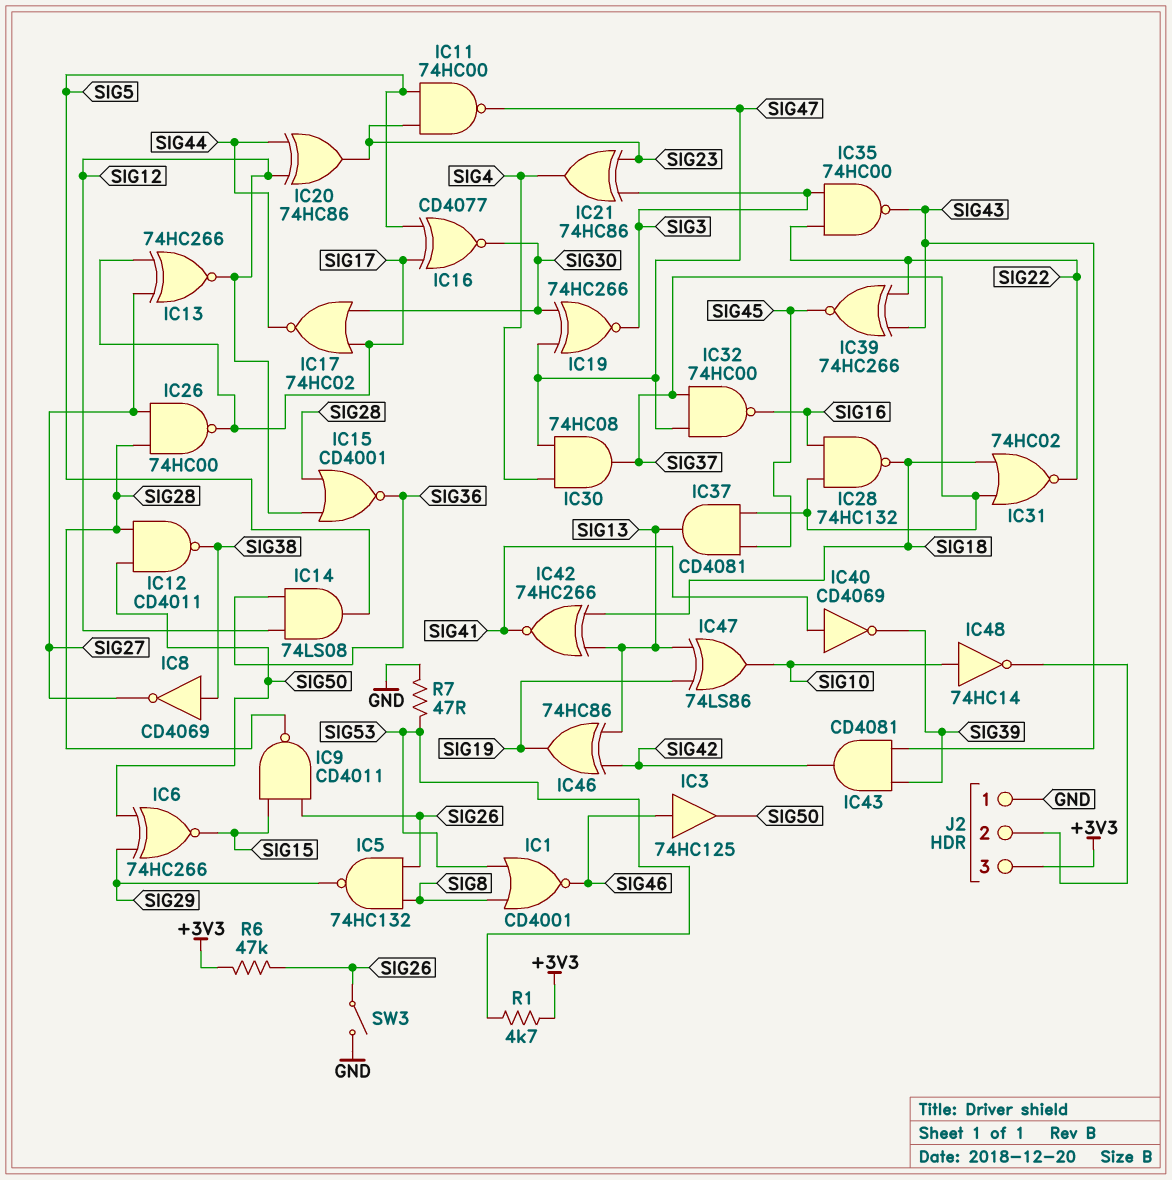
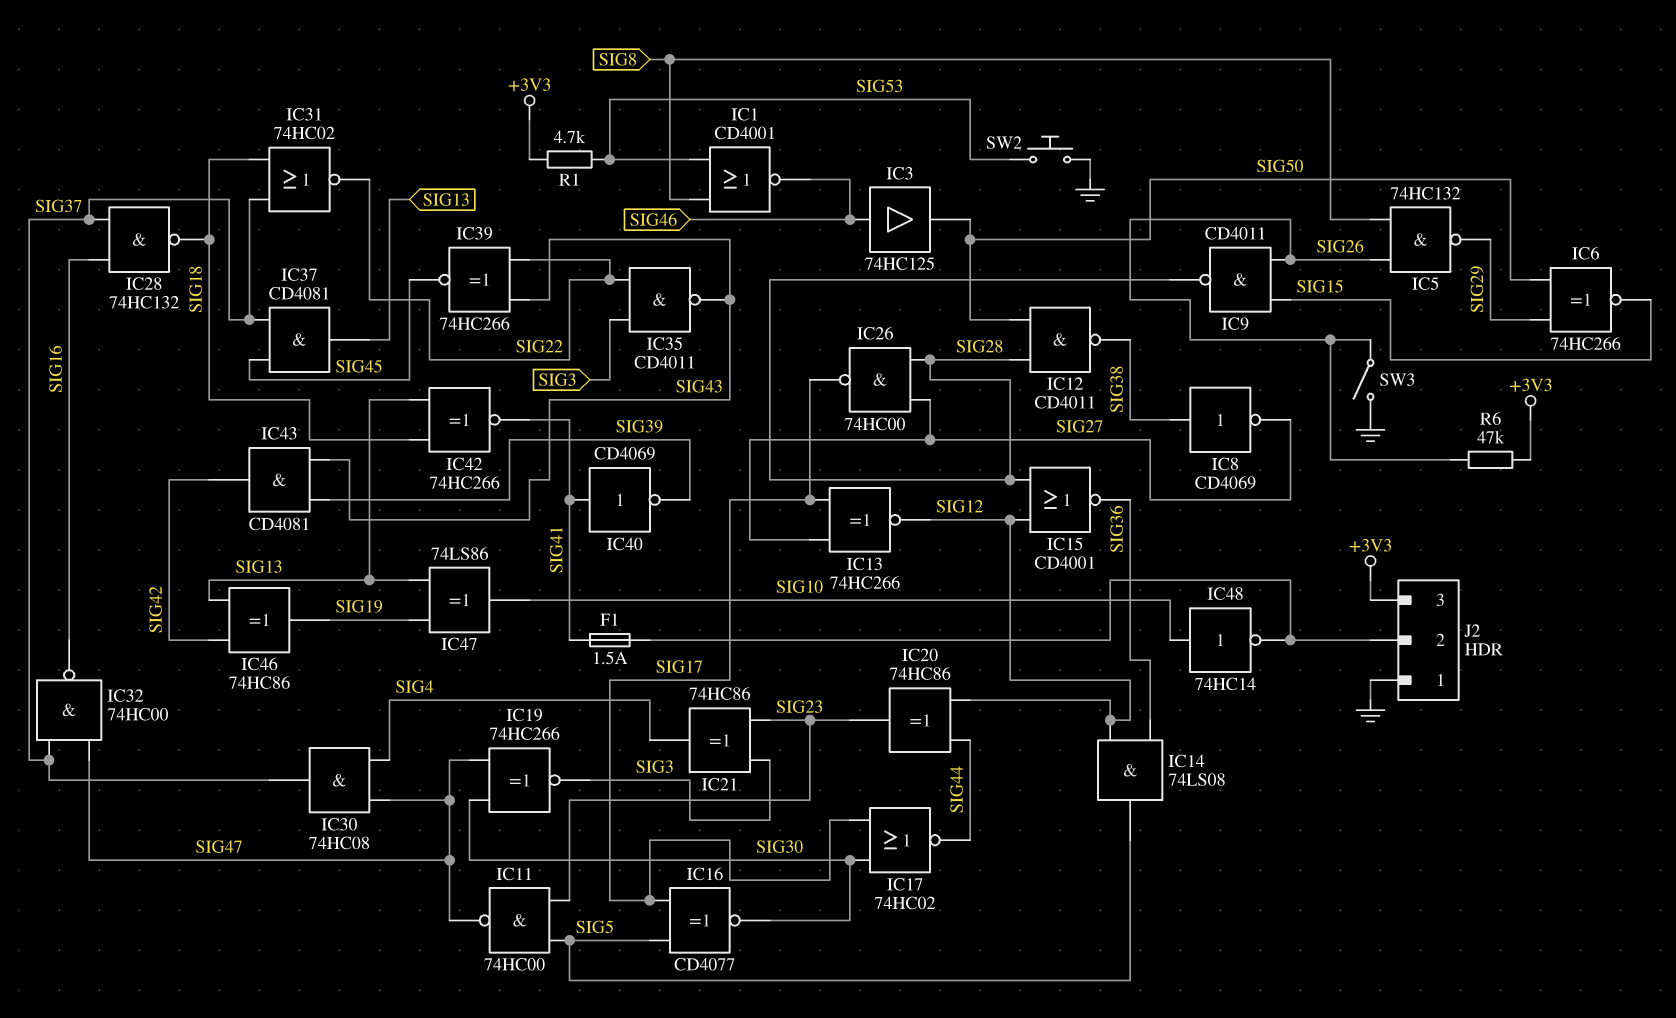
F1: none -> 1.5A (J2/2, SIG41)
IC35: NAND 74HC00 (in SIG3, in SIG22, out SIG43) -> NAND CD4011 (in SIG3, in SIG22, out SIG43)
R7: 47 (GND, SIG53) -> none
SW2: none -> button (GND, SIG53)

